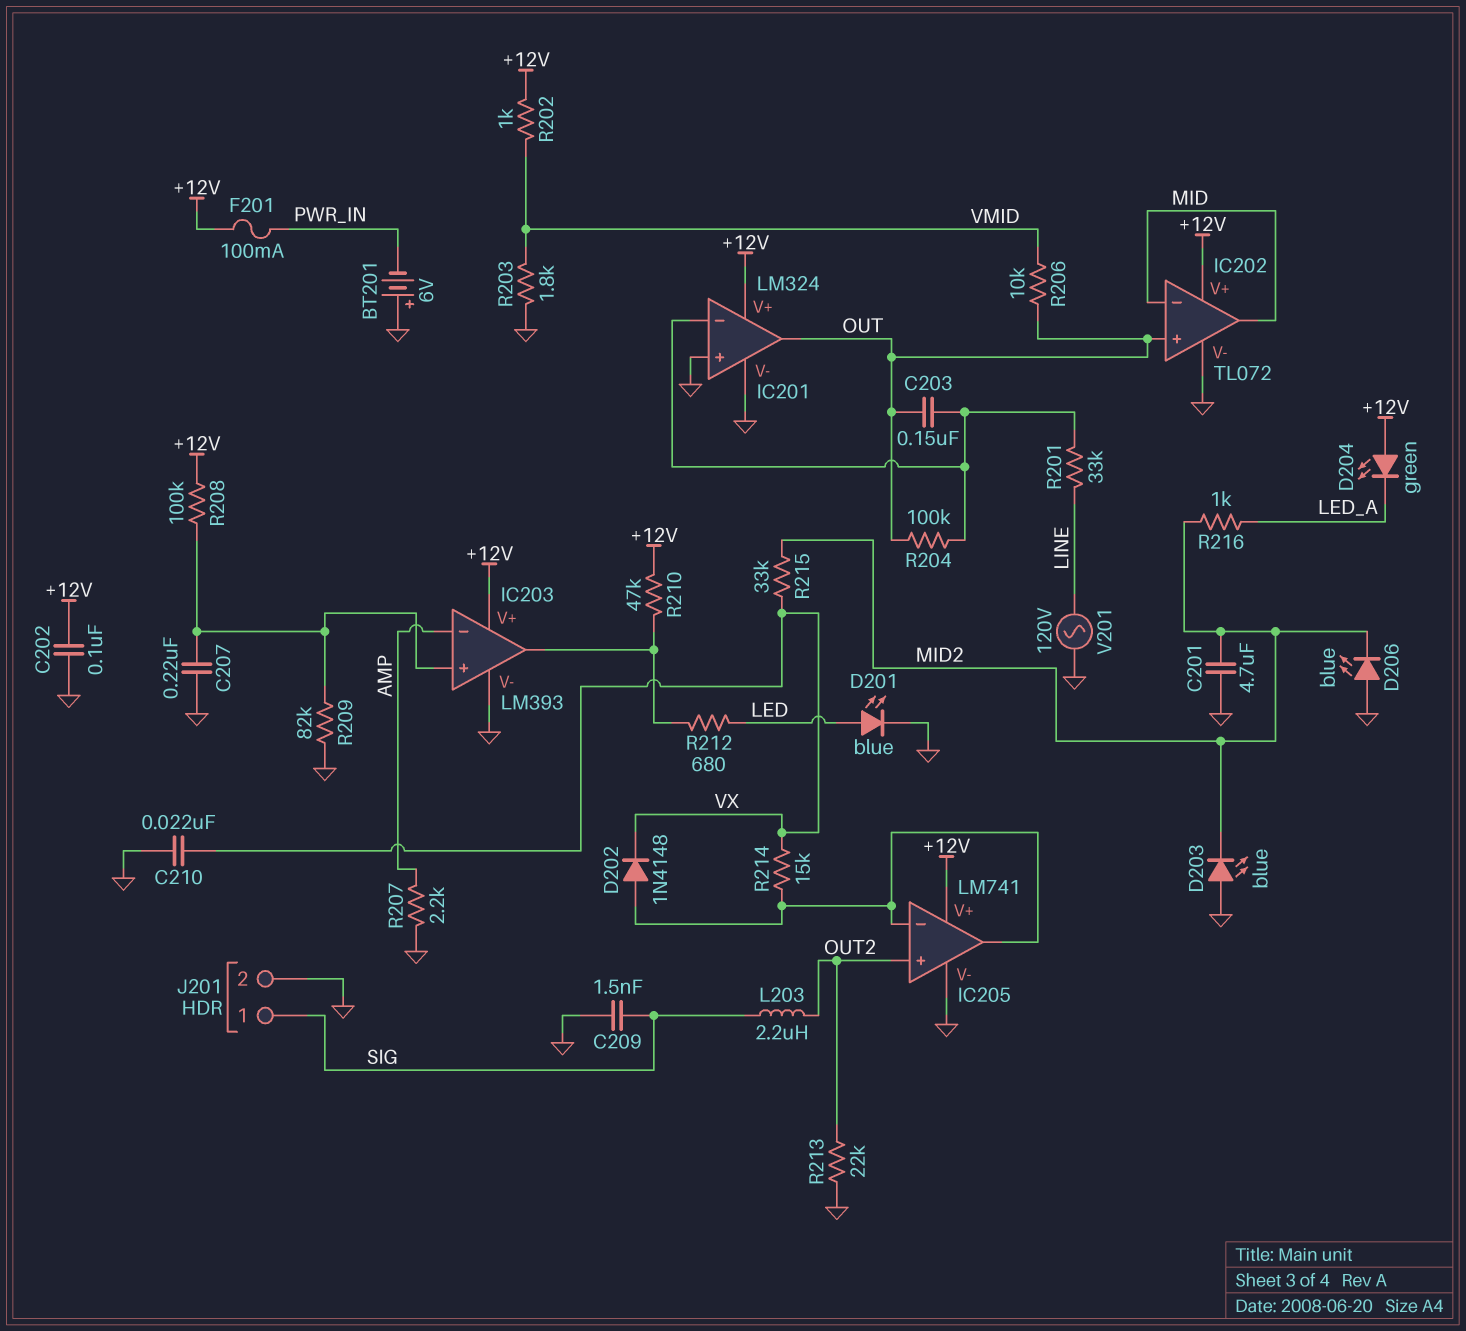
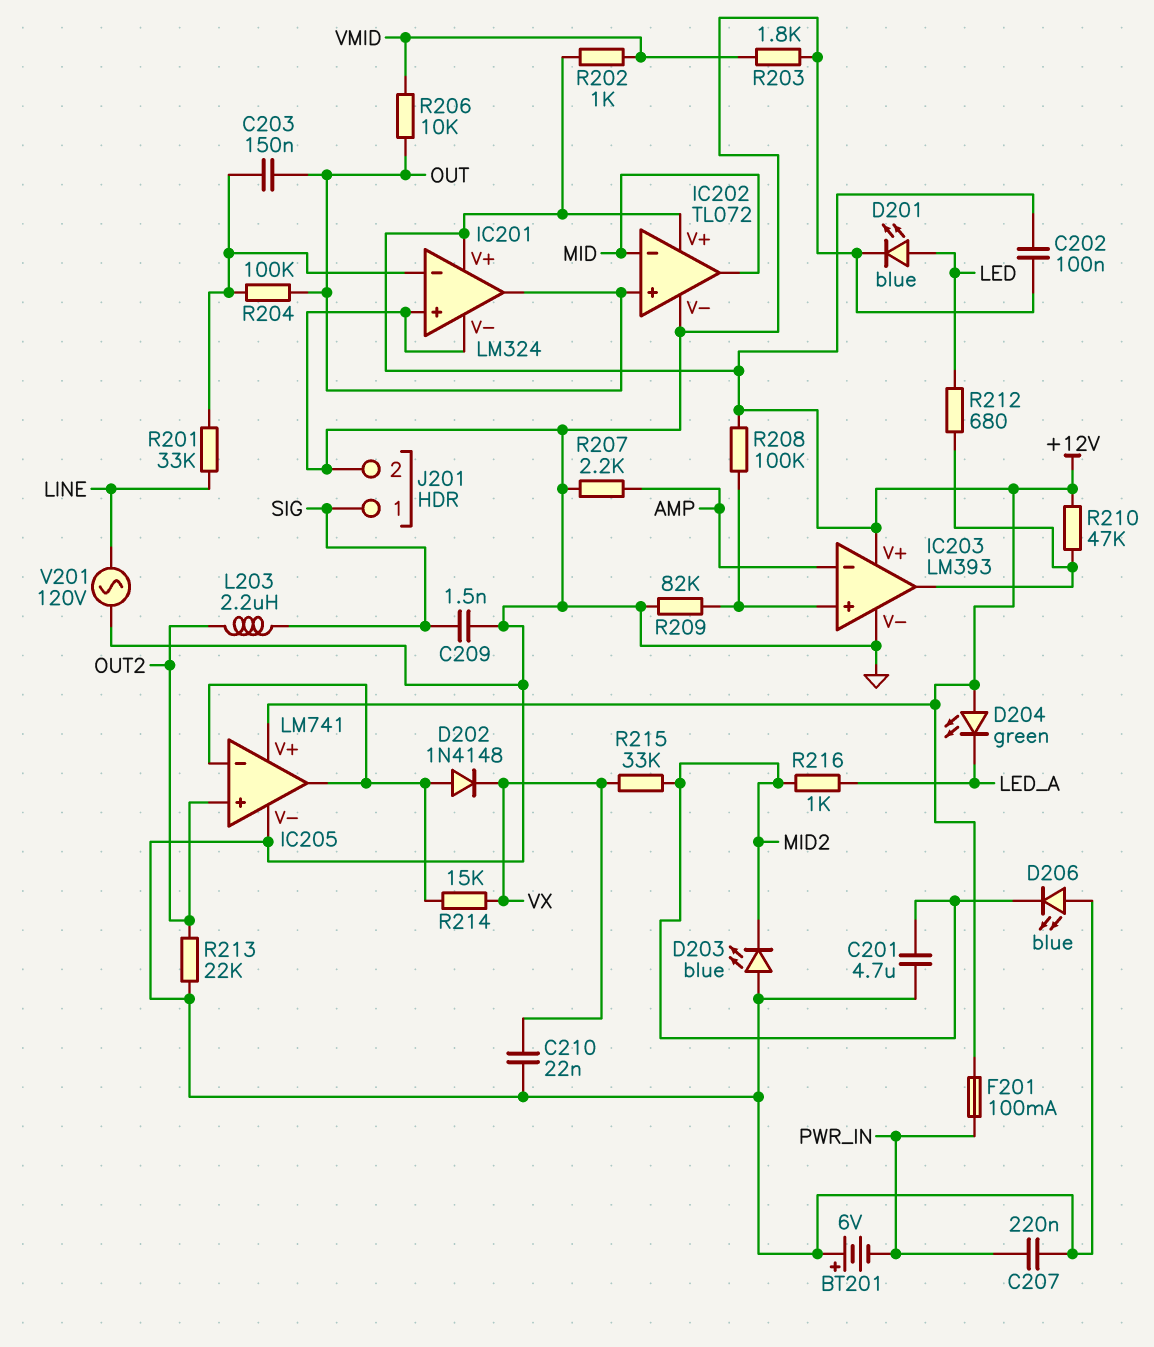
C207: 220nF (GND, IC203/in+) -> 220nF (GND, PWR_IN)

